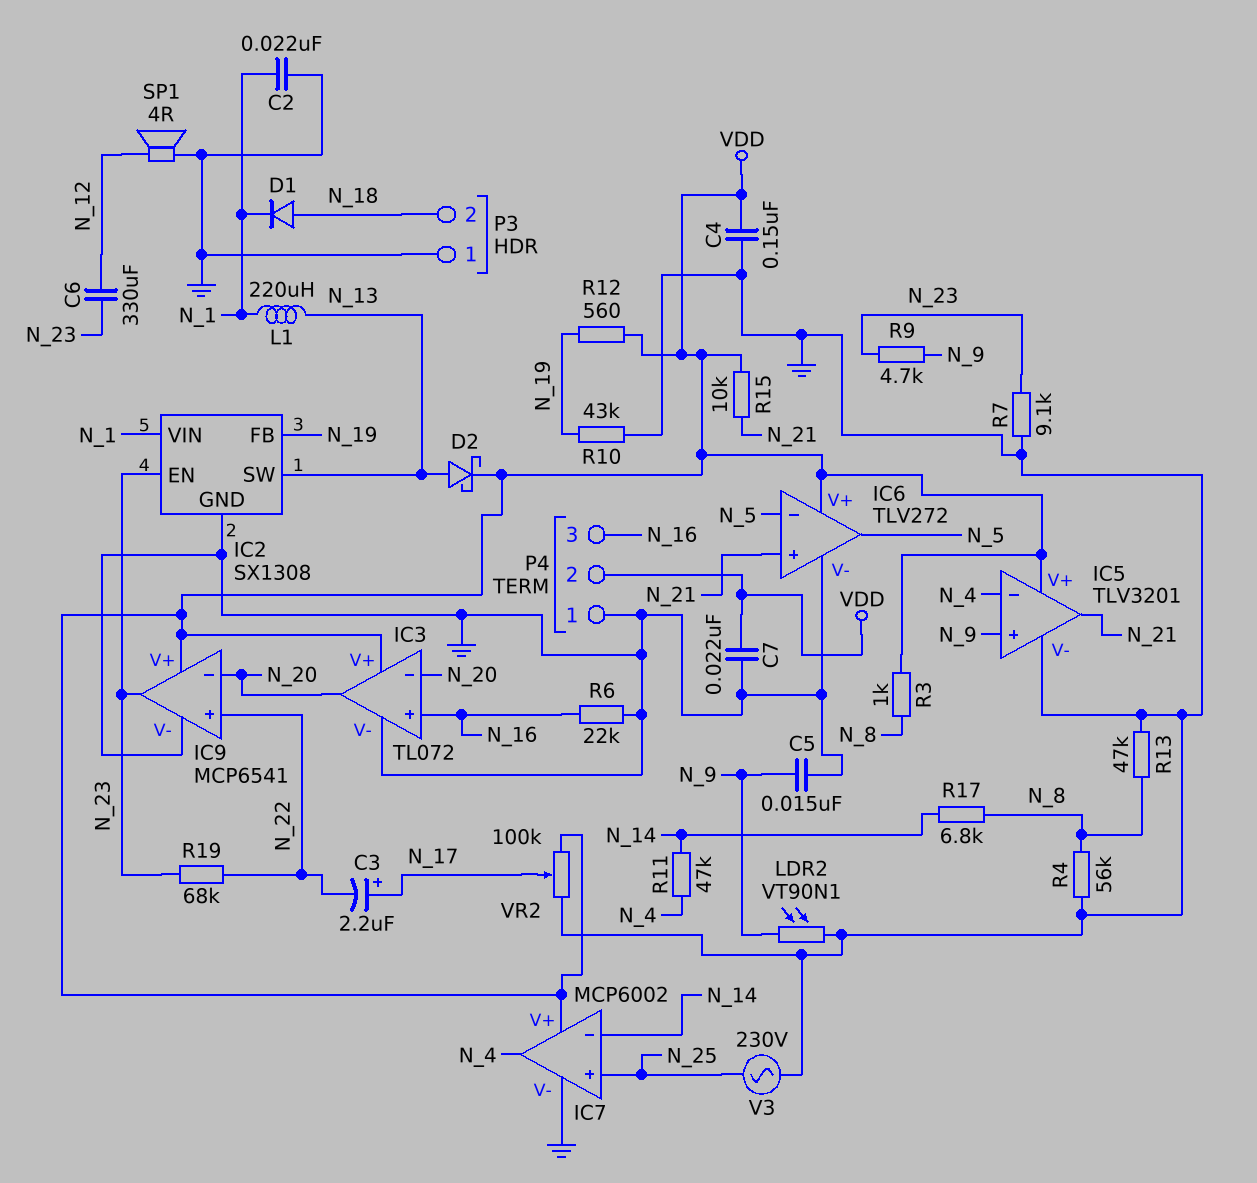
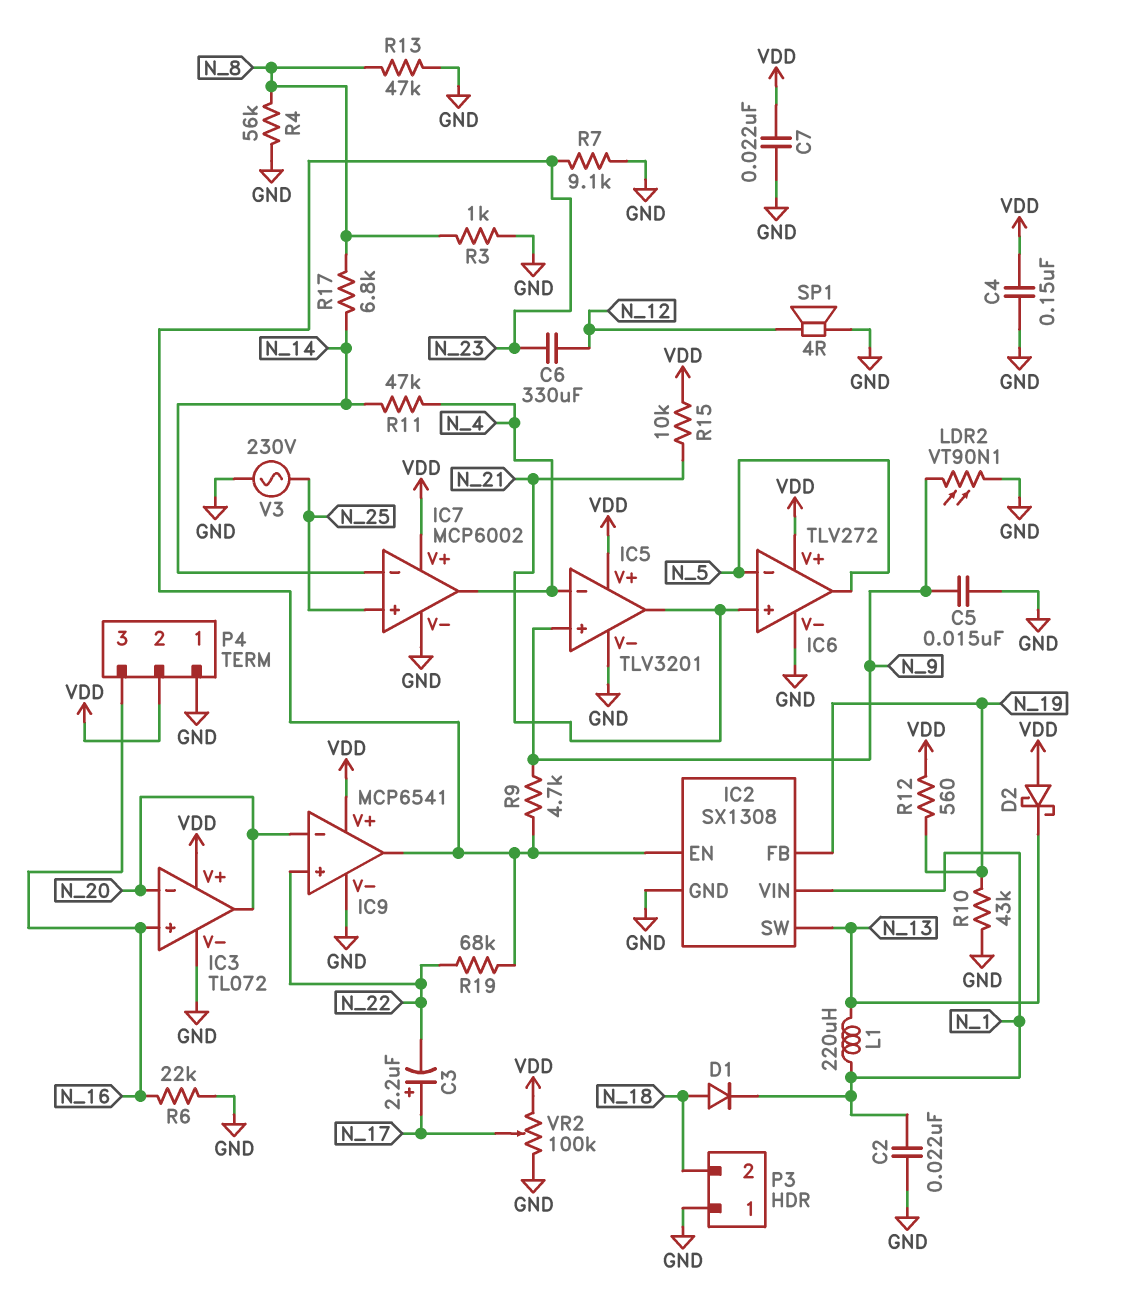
D2: schottky (A N_13, K VDD) -> schottky (A VDD, K N_13)
R3: 1k (N_8, VDD) -> 1k (GND, N_8)

